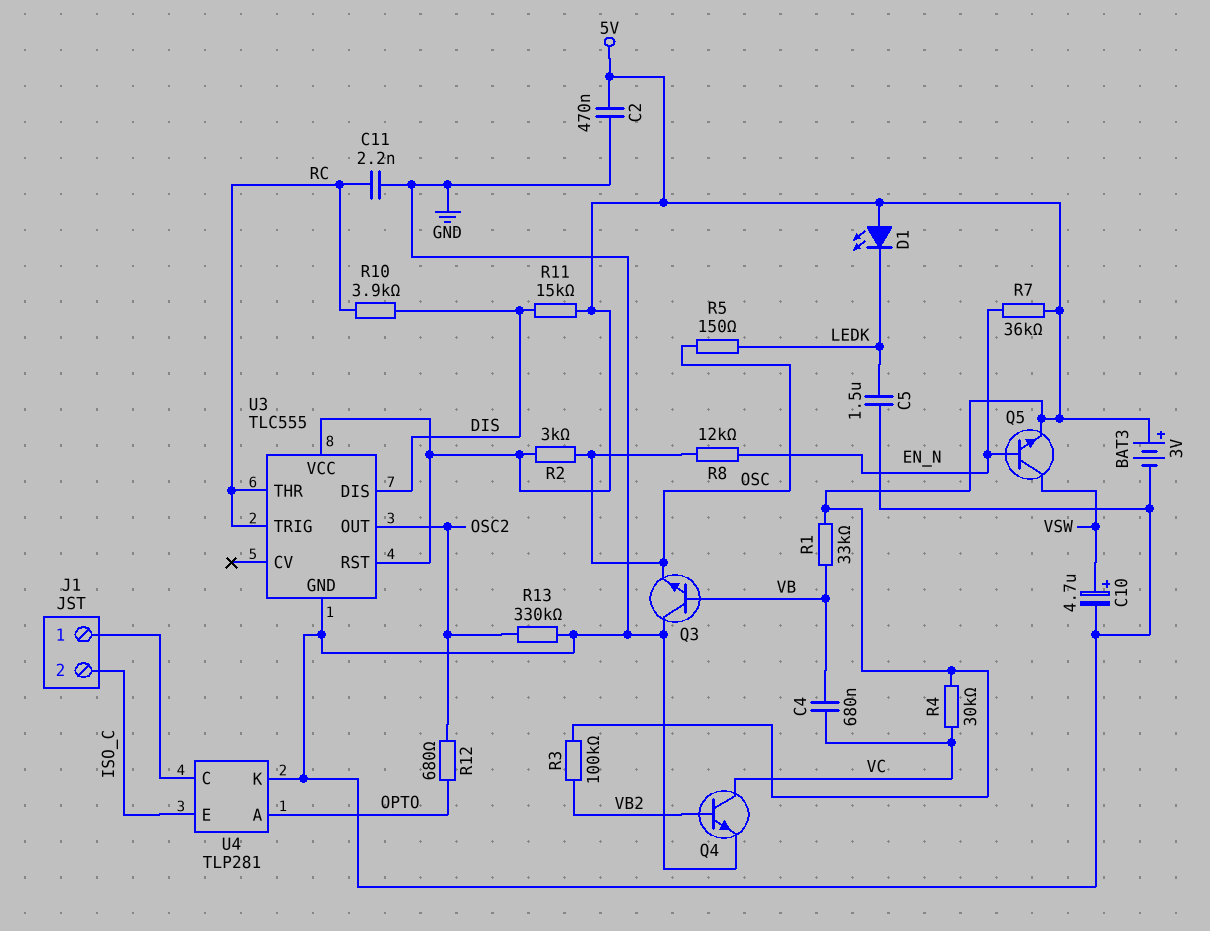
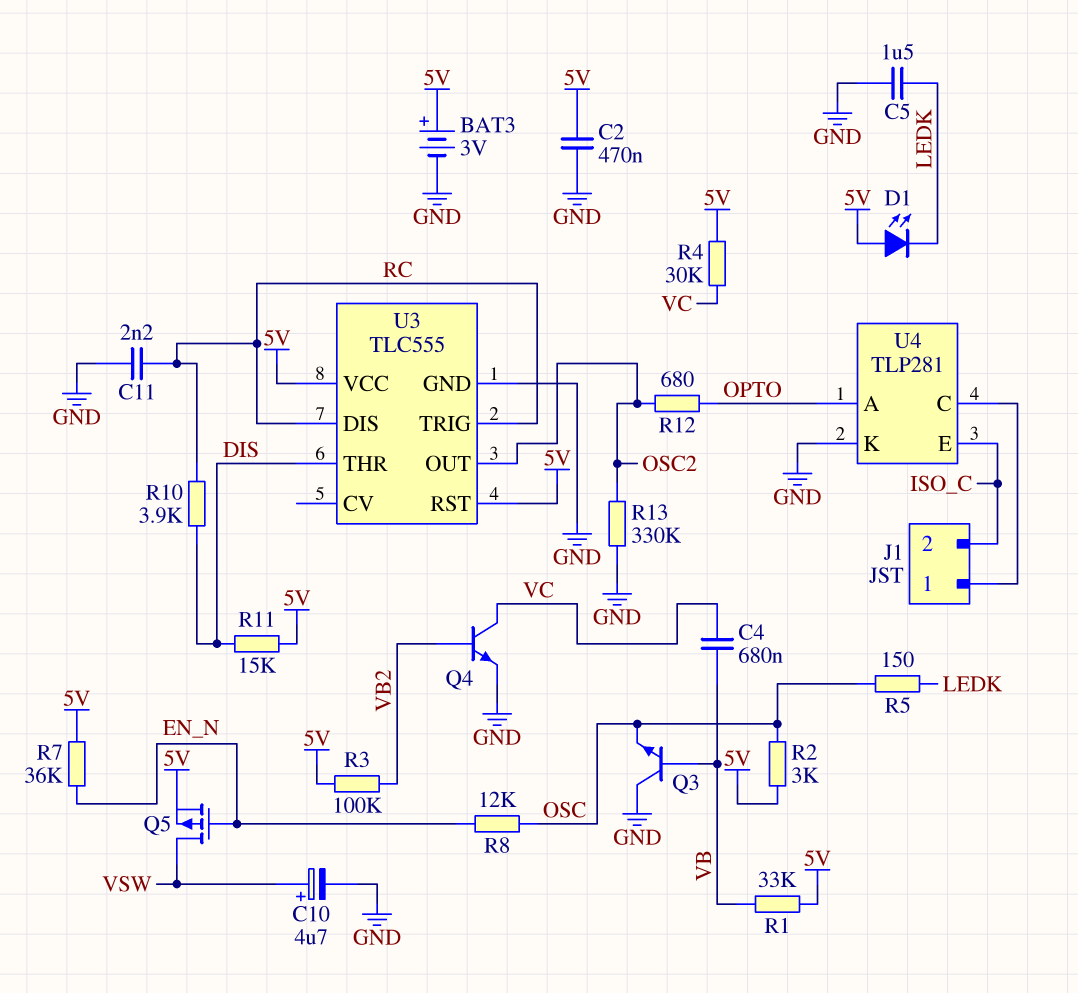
Q5: NPN (B EN_N, C VSW, E 5V) -> PMOS (G EN_N, D VSW, S 5V)
U3 pin DIS: DIS -> RC
U3 pin THR: RC -> DIS

